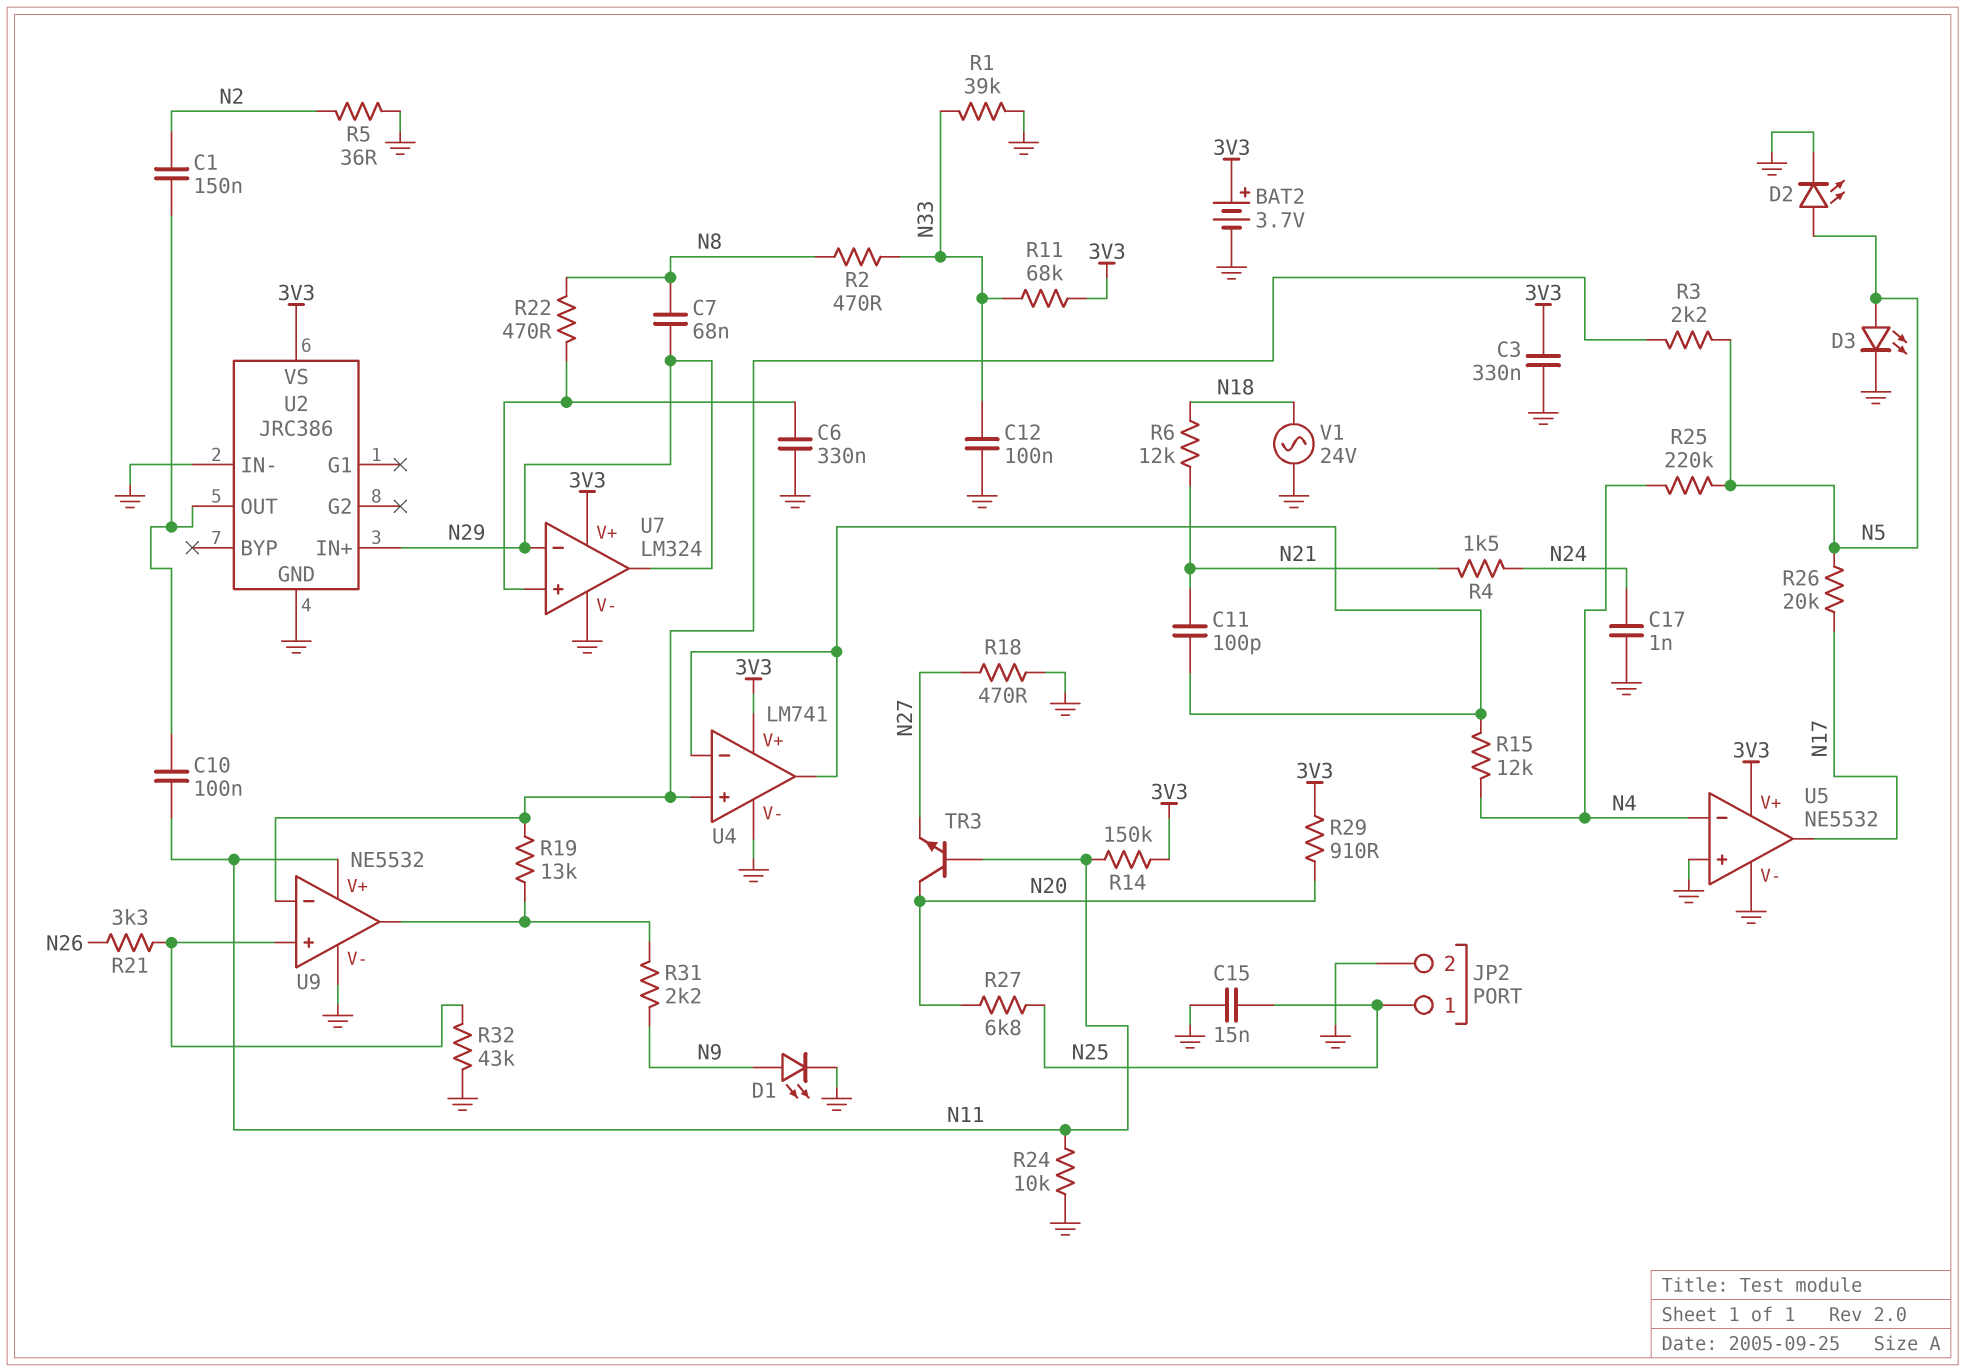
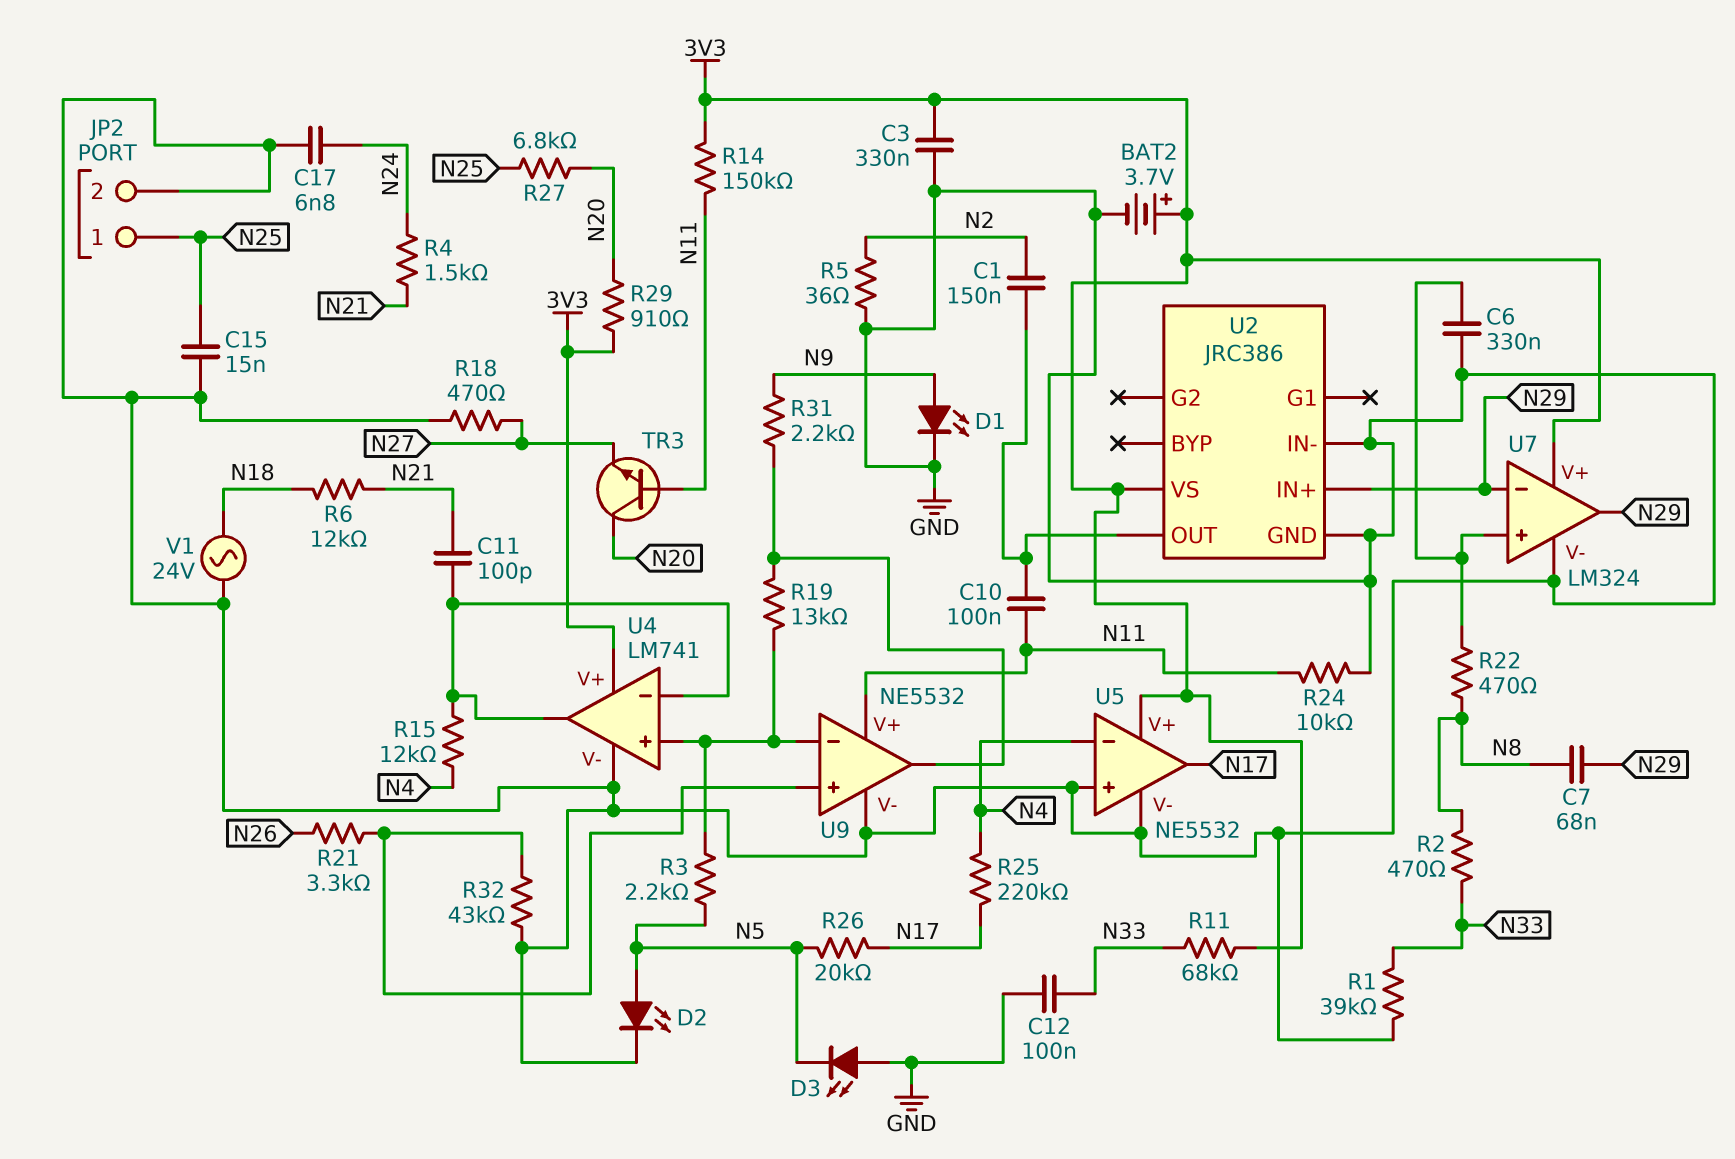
C17: 1nF (GND, N24) -> 6.8nF (GND, N24)
D3: LED (A N5, K GND) -> LED (A GND, K N5)
R25: 220k (N4, N5) -> 220k (N4, N17)

